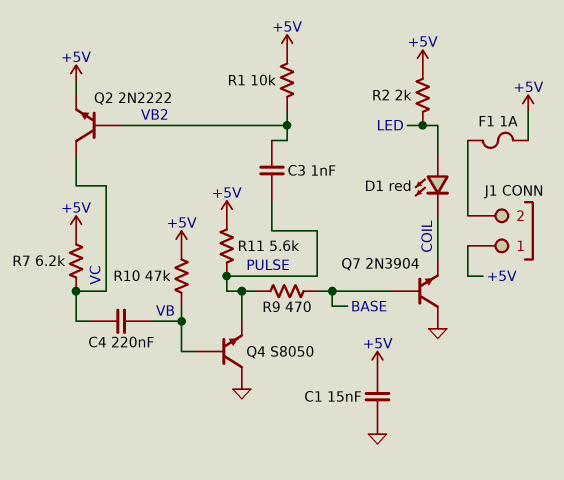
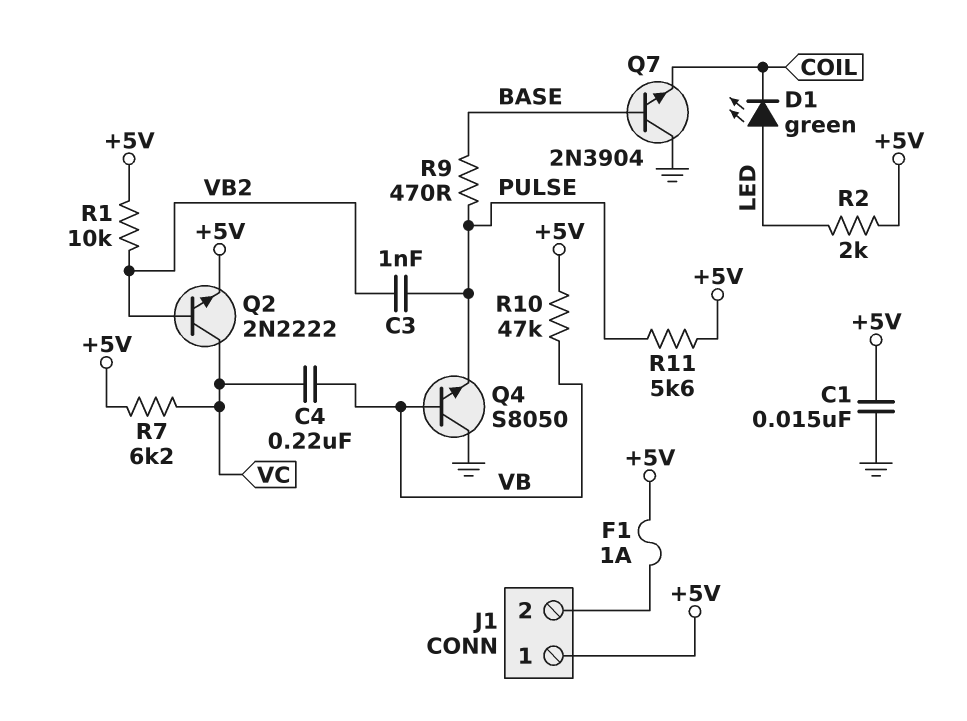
D1: LED red (A LED, K COIL) -> LED green (A LED, K COIL)

